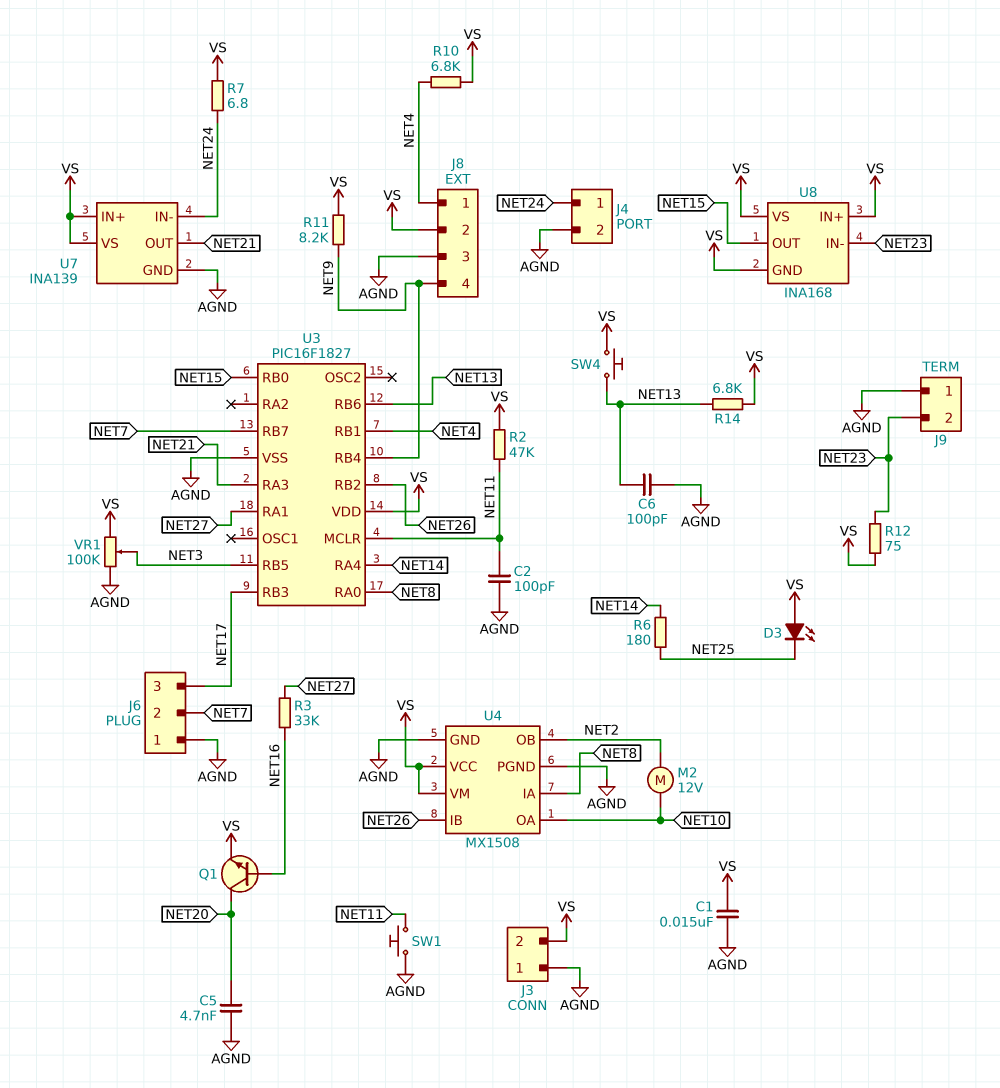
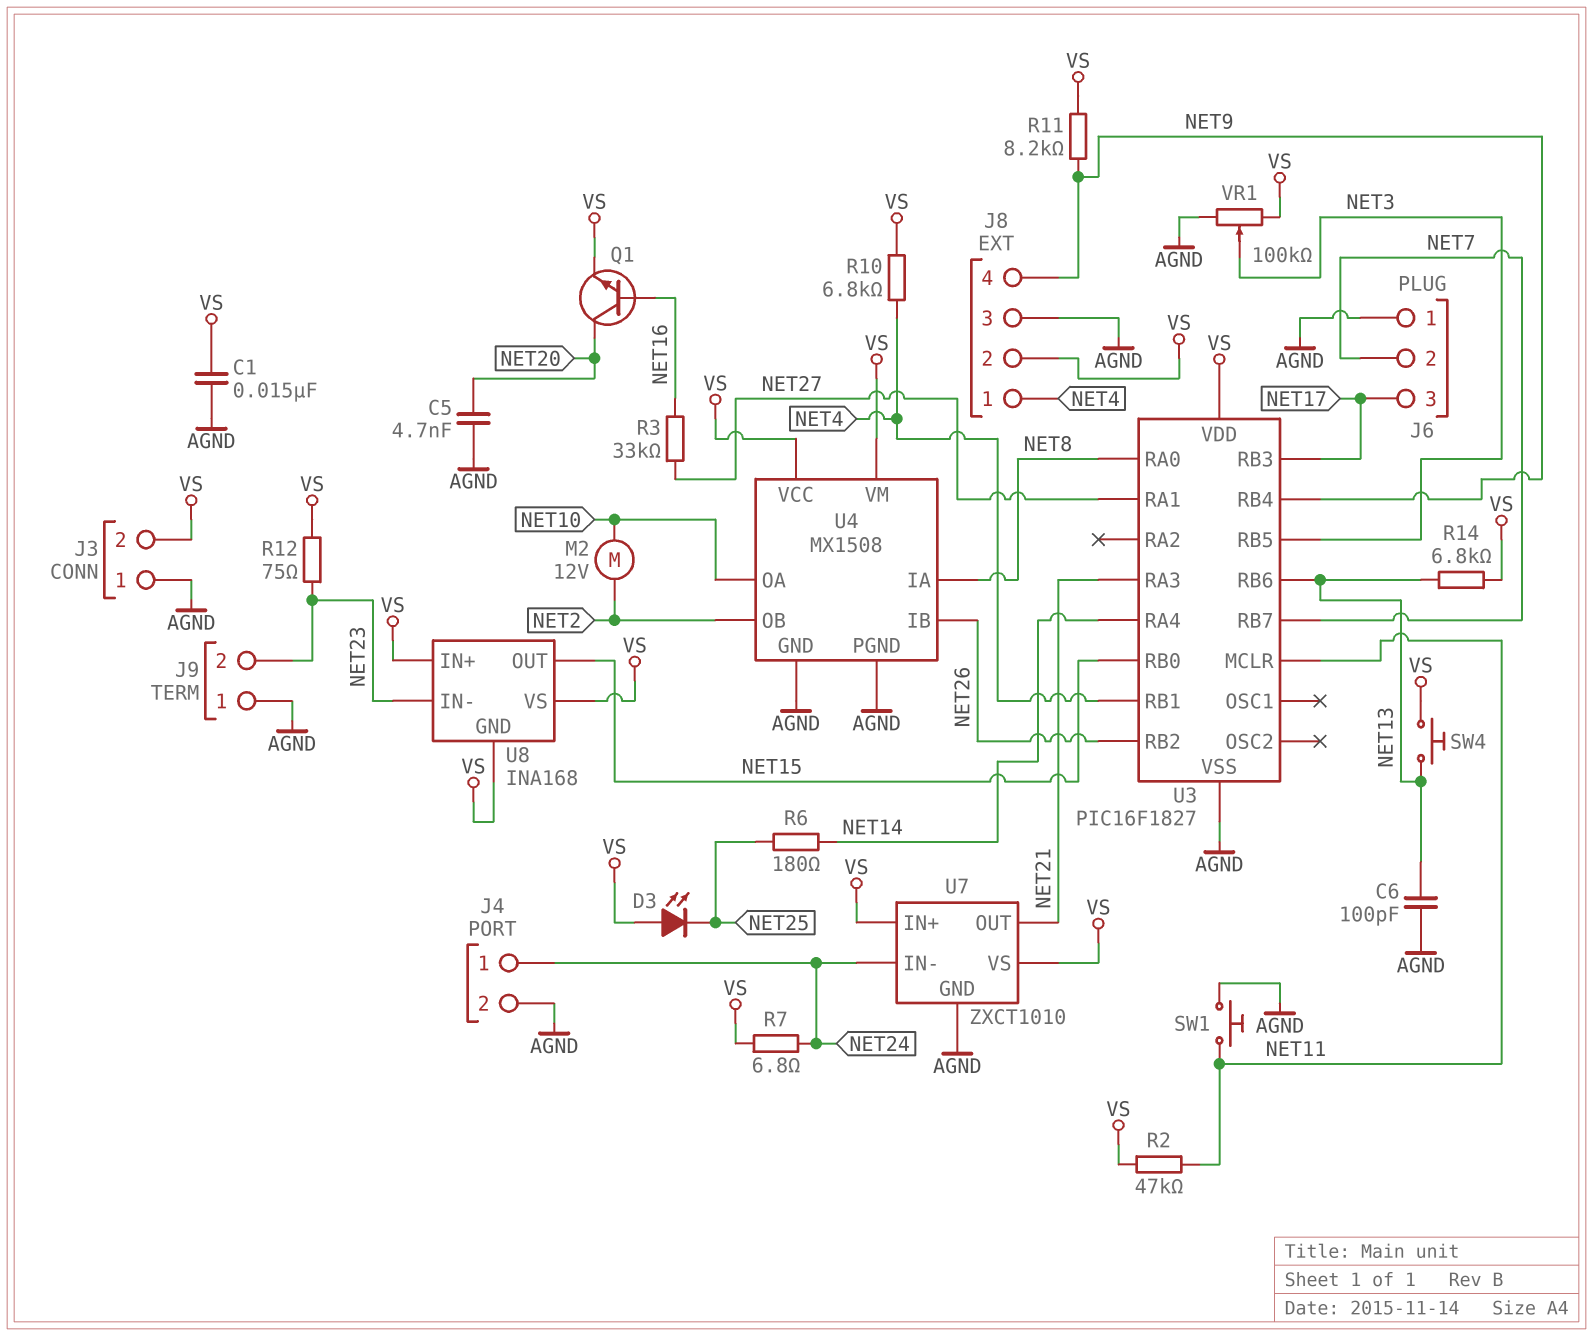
C2: 100pF (AGND, NET11) -> none
U7: INA139 -> ZXCT1010

